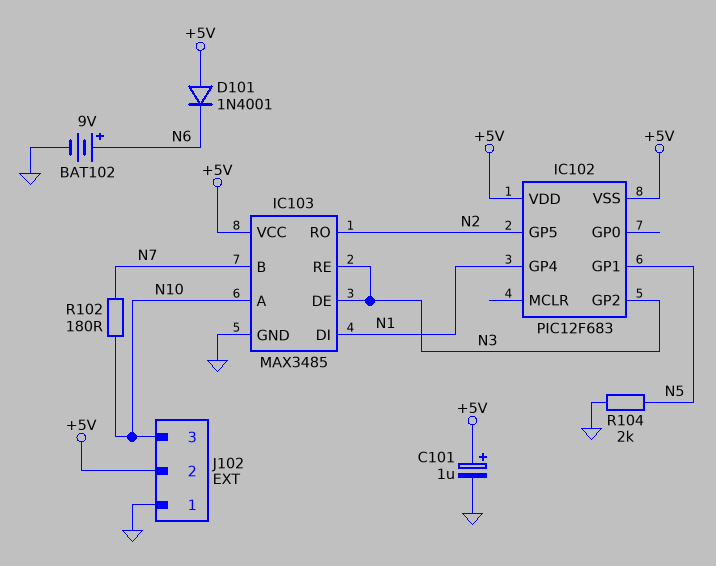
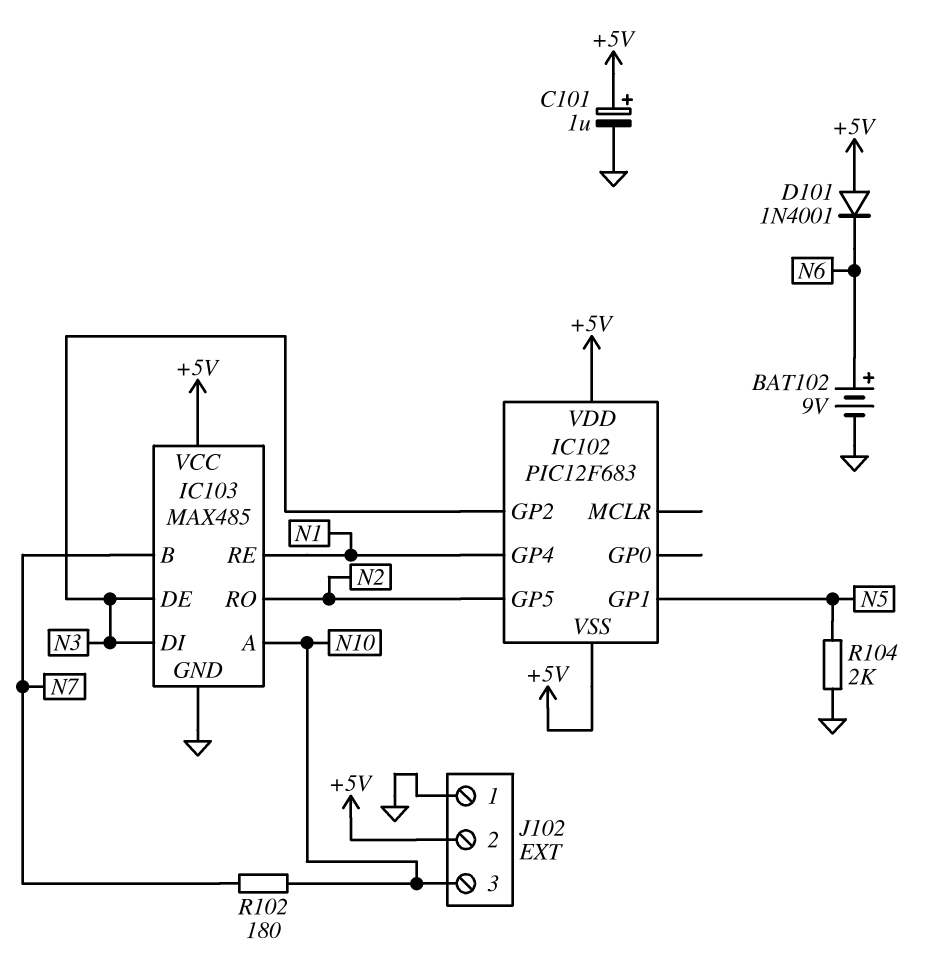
IC103: MAX3485 -> MAX485
IC103 pin DI: N1 -> N3
IC103 pin RE: N3 -> N1

